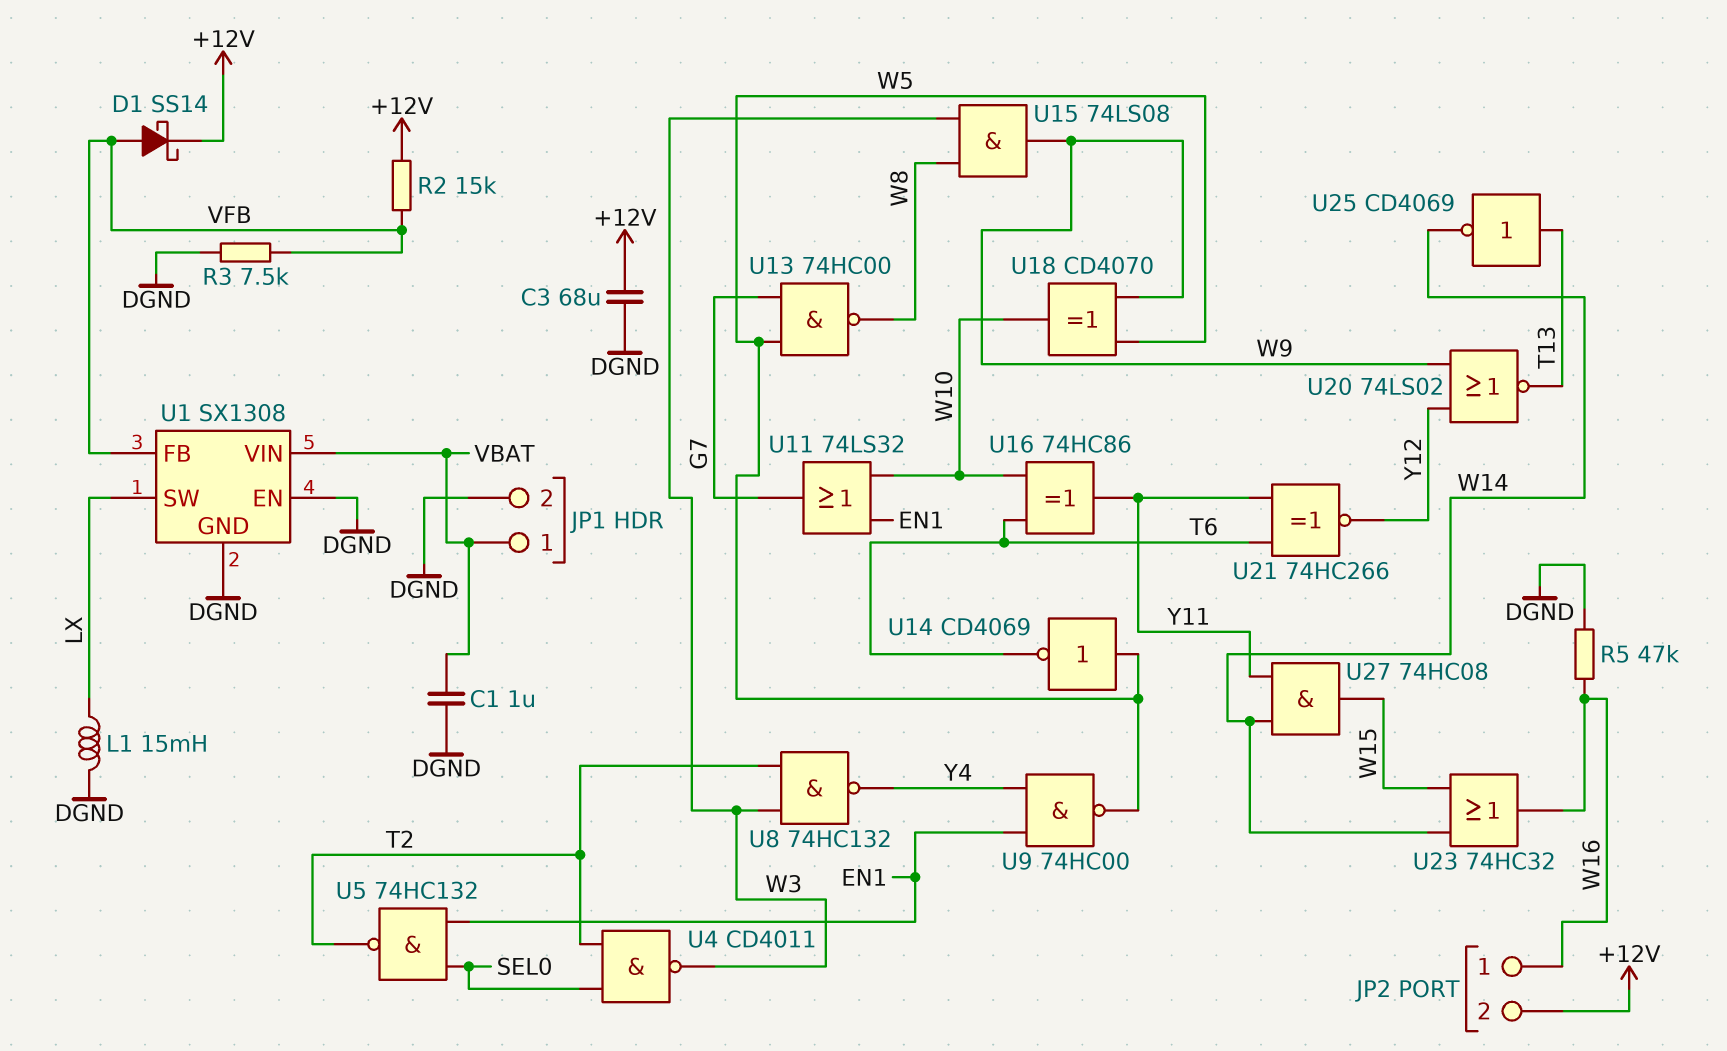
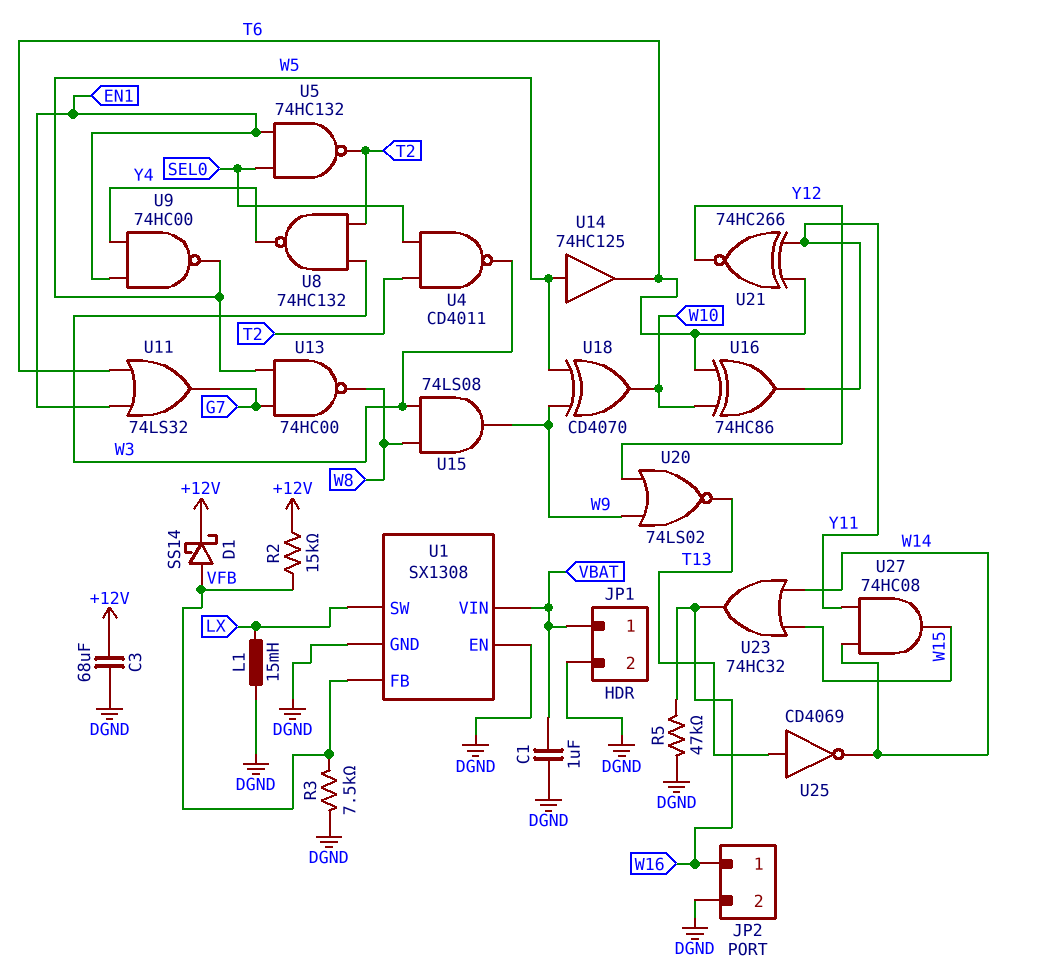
JP2 pin 2: +12V -> DGND
U11: OR 74LS32 (in EN1, in W10, out G7) -> OR 74LS32 (in EN1, in T6, out G7)
U14: NOT CD4069 (in W5, out T6) -> buffer 74HC125 (in W5, out T6)

